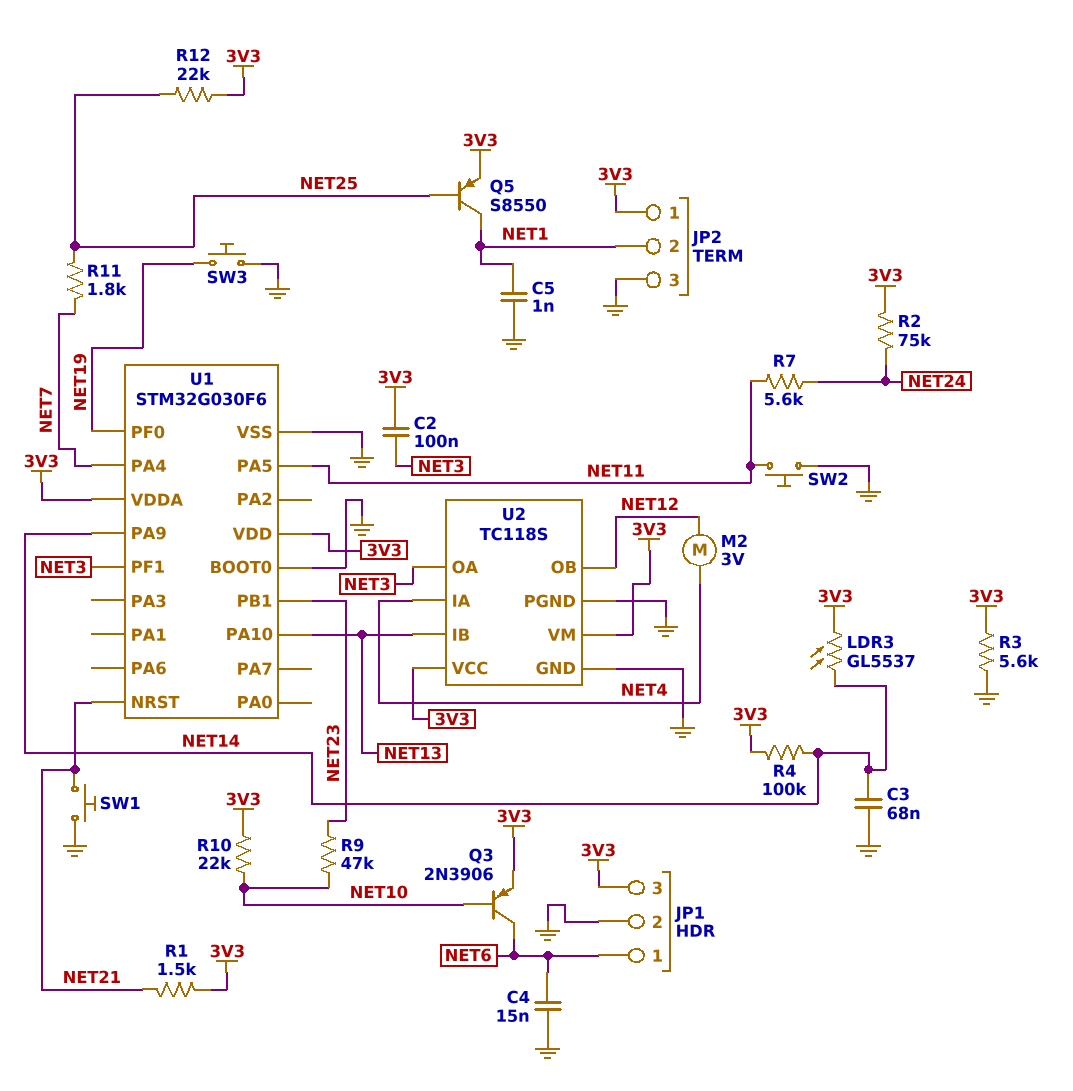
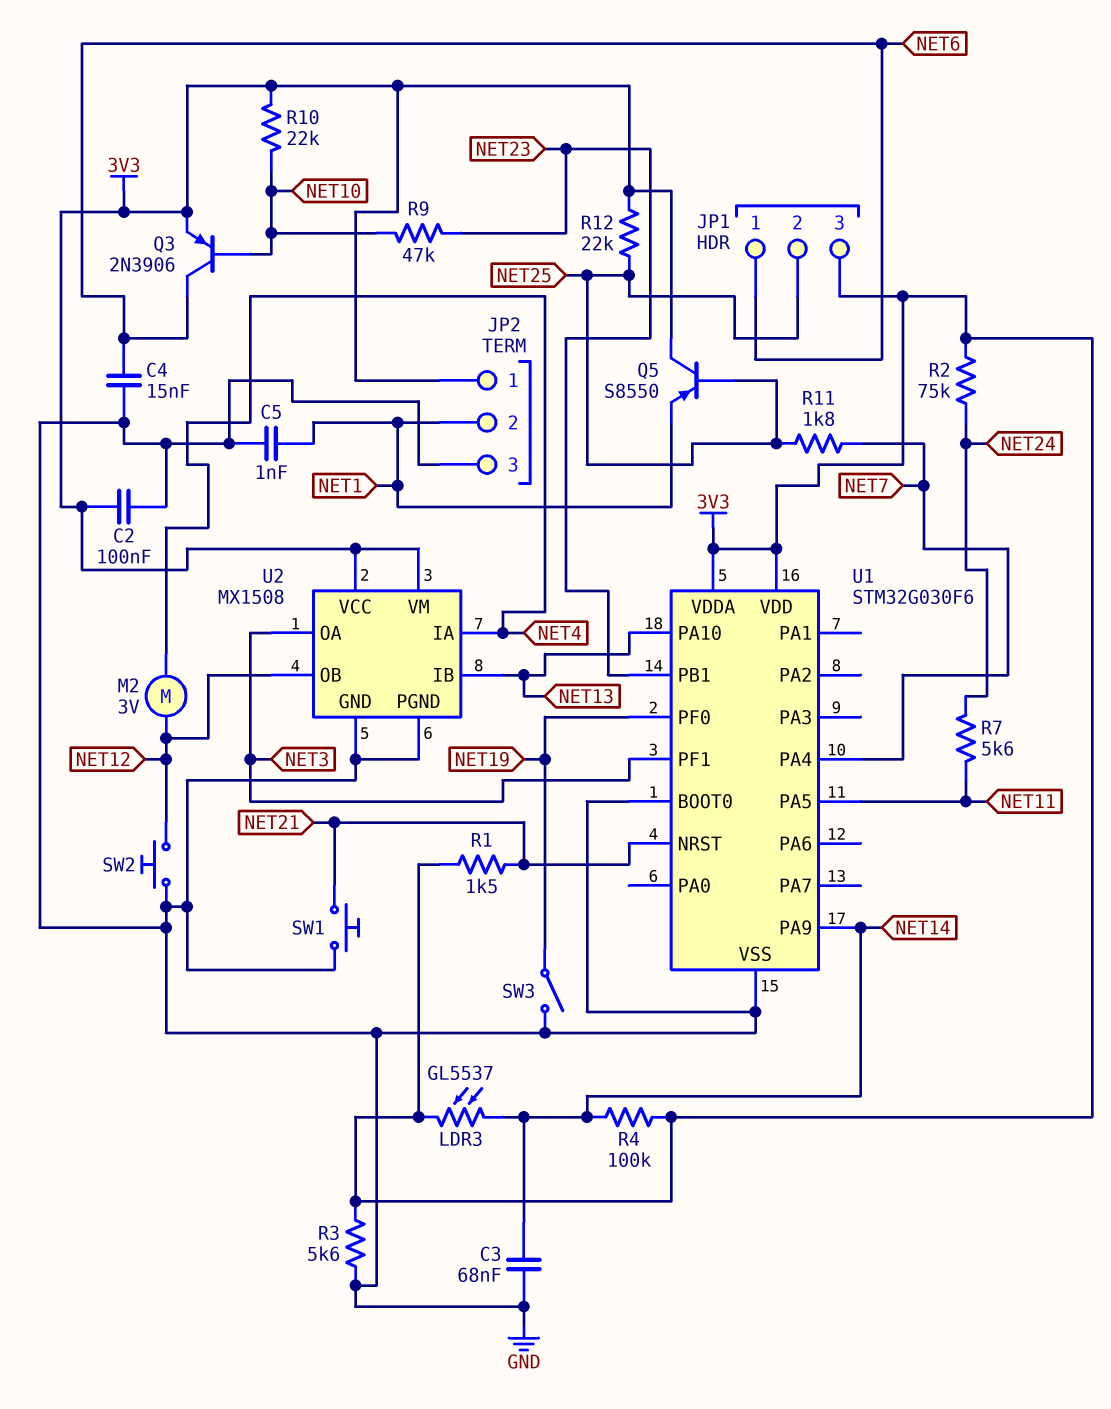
C2: 100nF (3V3, NET3) -> 100nF (3V3, GND)
JP1 pin 2: GND -> NET25
Q5: PNP S8550 (B NET25, C NET1, E 3V3) -> PNP S8550 (B NET25, C 3V3, E NET1)
SW2: button (GND, NET11) -> button (GND, NET12)
SW3: button (GND, NET19) -> switch (GND, NET19)
U2: TC118S -> MX1508

